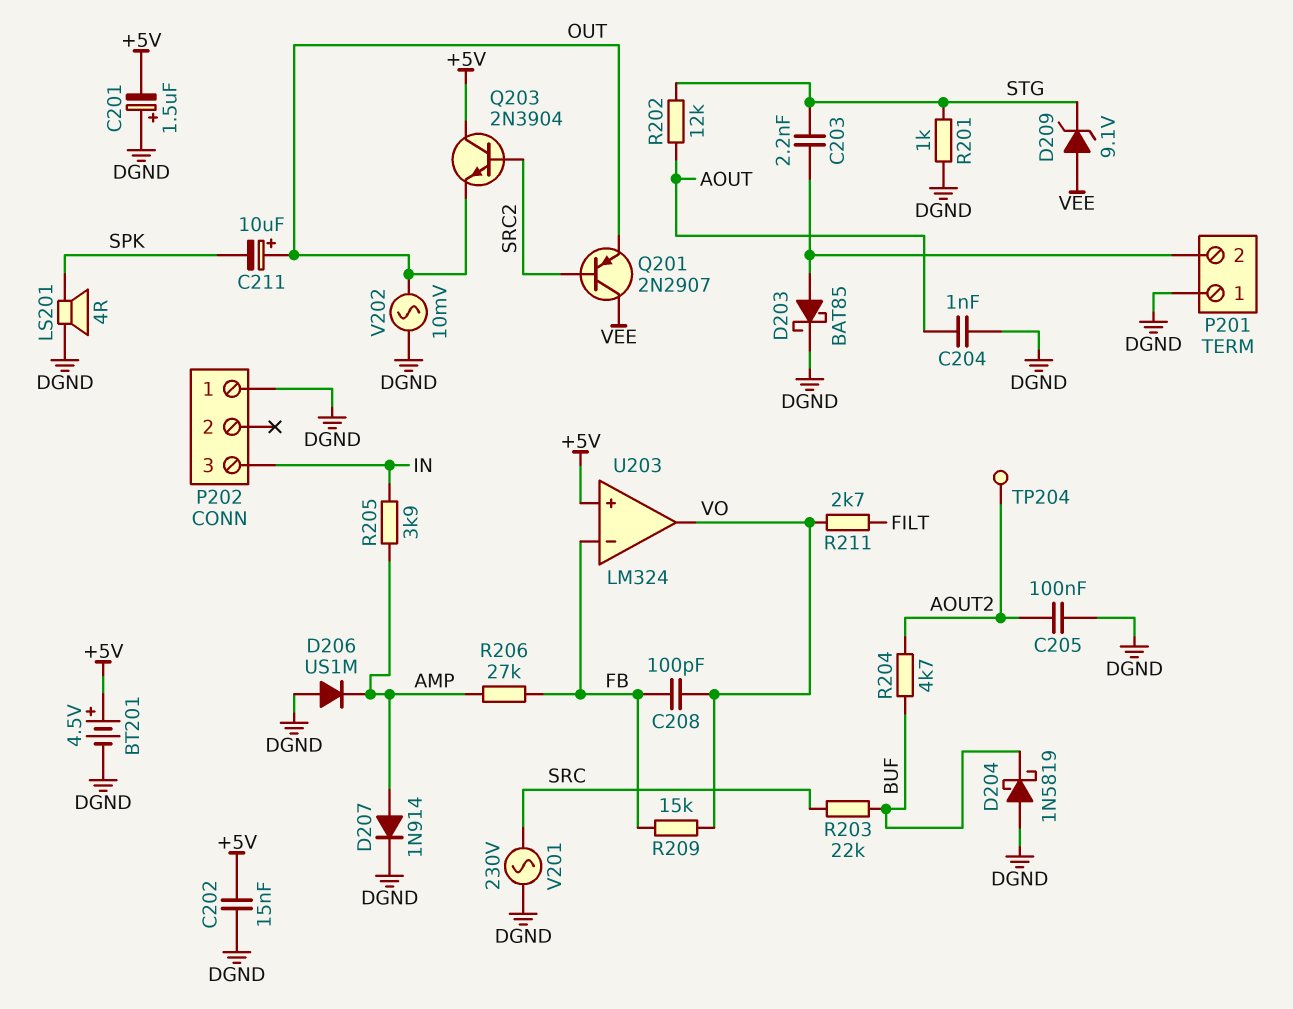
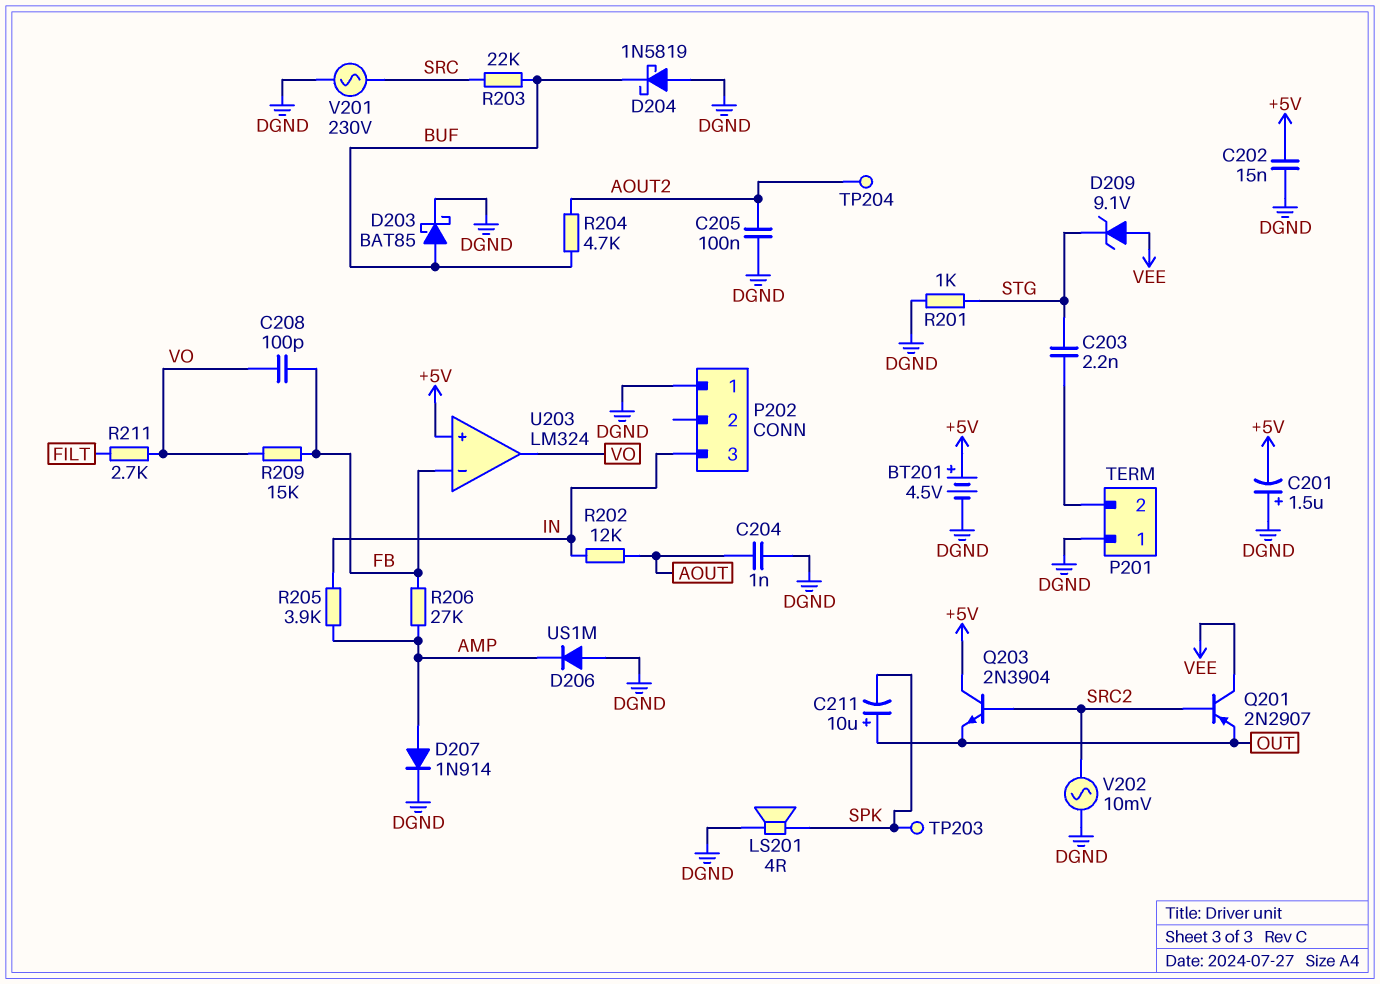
D203: schottky BAT85 (A P201/2, K DGND) -> schottky BAT85 (A BUF, K DGND)
R202: 12k (AOUT, STG) -> 12k (AOUT, IN)
TP203: none -> test point (SPK)
V202: AC 10mV (DGND, OUT) -> AC 10mV (DGND, SRC2)

